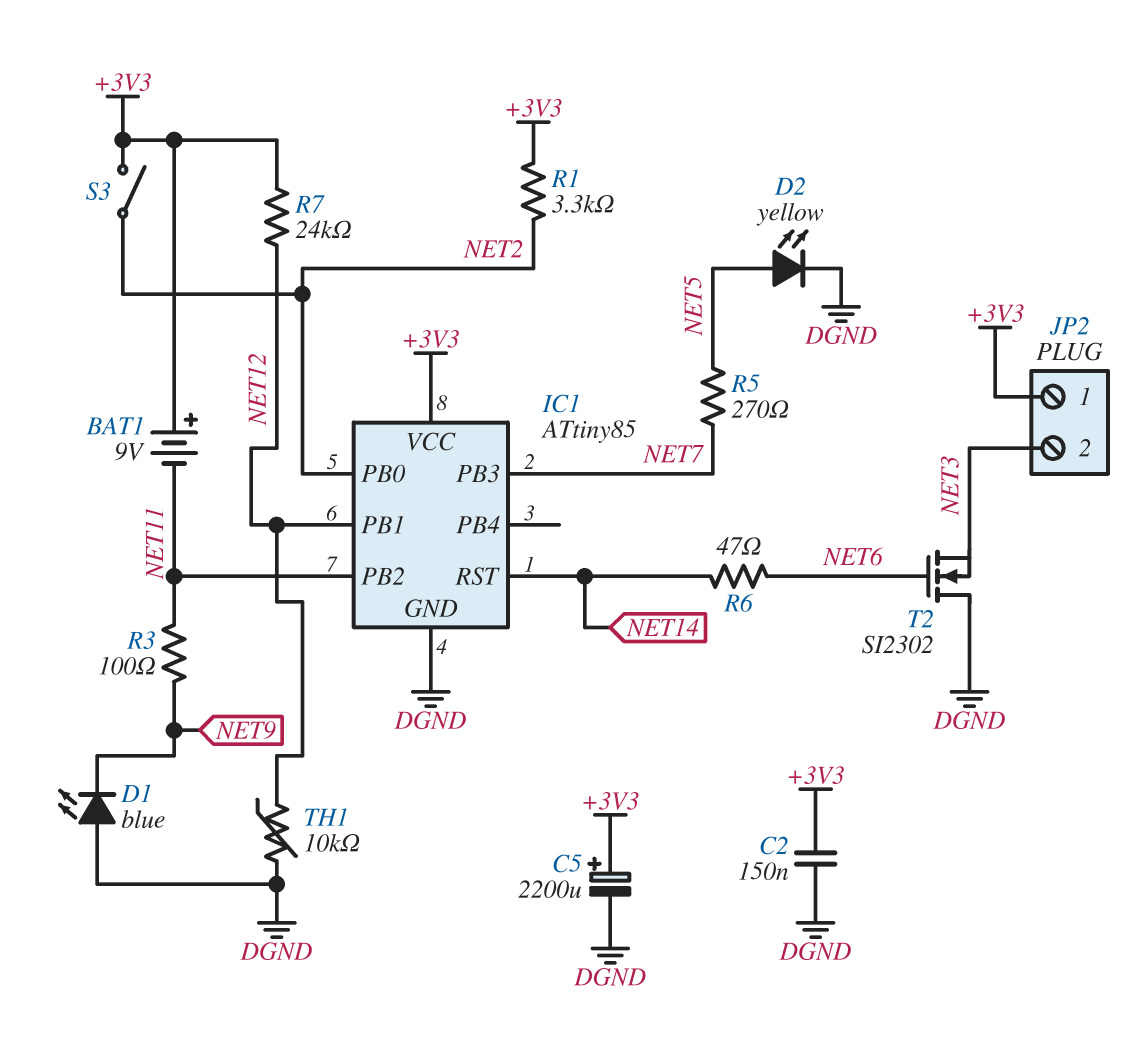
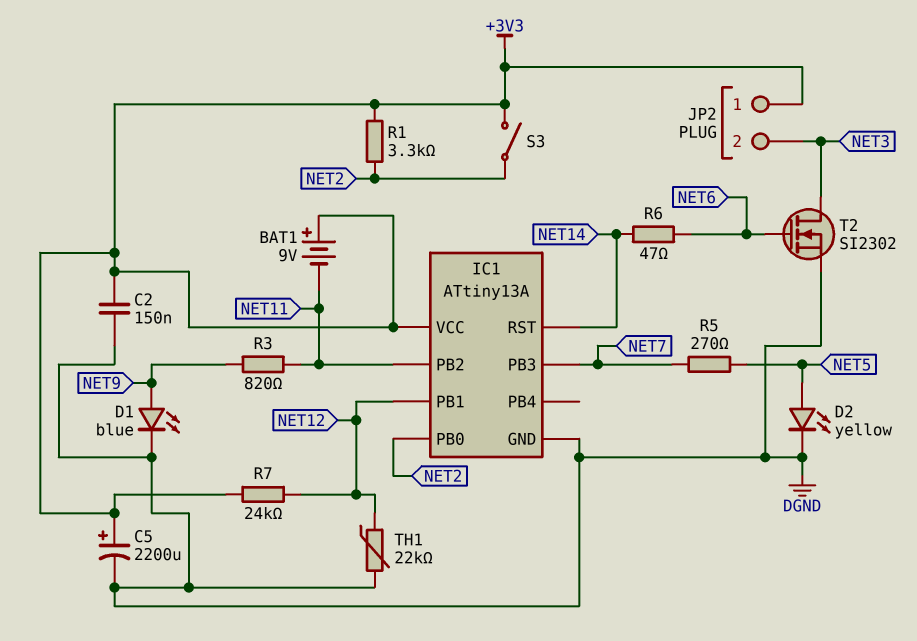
D1: LED blue (A DGND, K NET9) -> LED blue (A NET9, K DGND)
IC1: ATtiny85 -> ATtiny13A
R3: 100 (NET9, NET11) -> 820 (NET9, NET11)
T2: NMOS SI2302 (G NET6, D DGND, S NET3) -> NMOS SI2302 (G NET6, D NET3, S DGND)
TH1: 10k (DGND, NET12) -> 22k (DGND, NET12)

